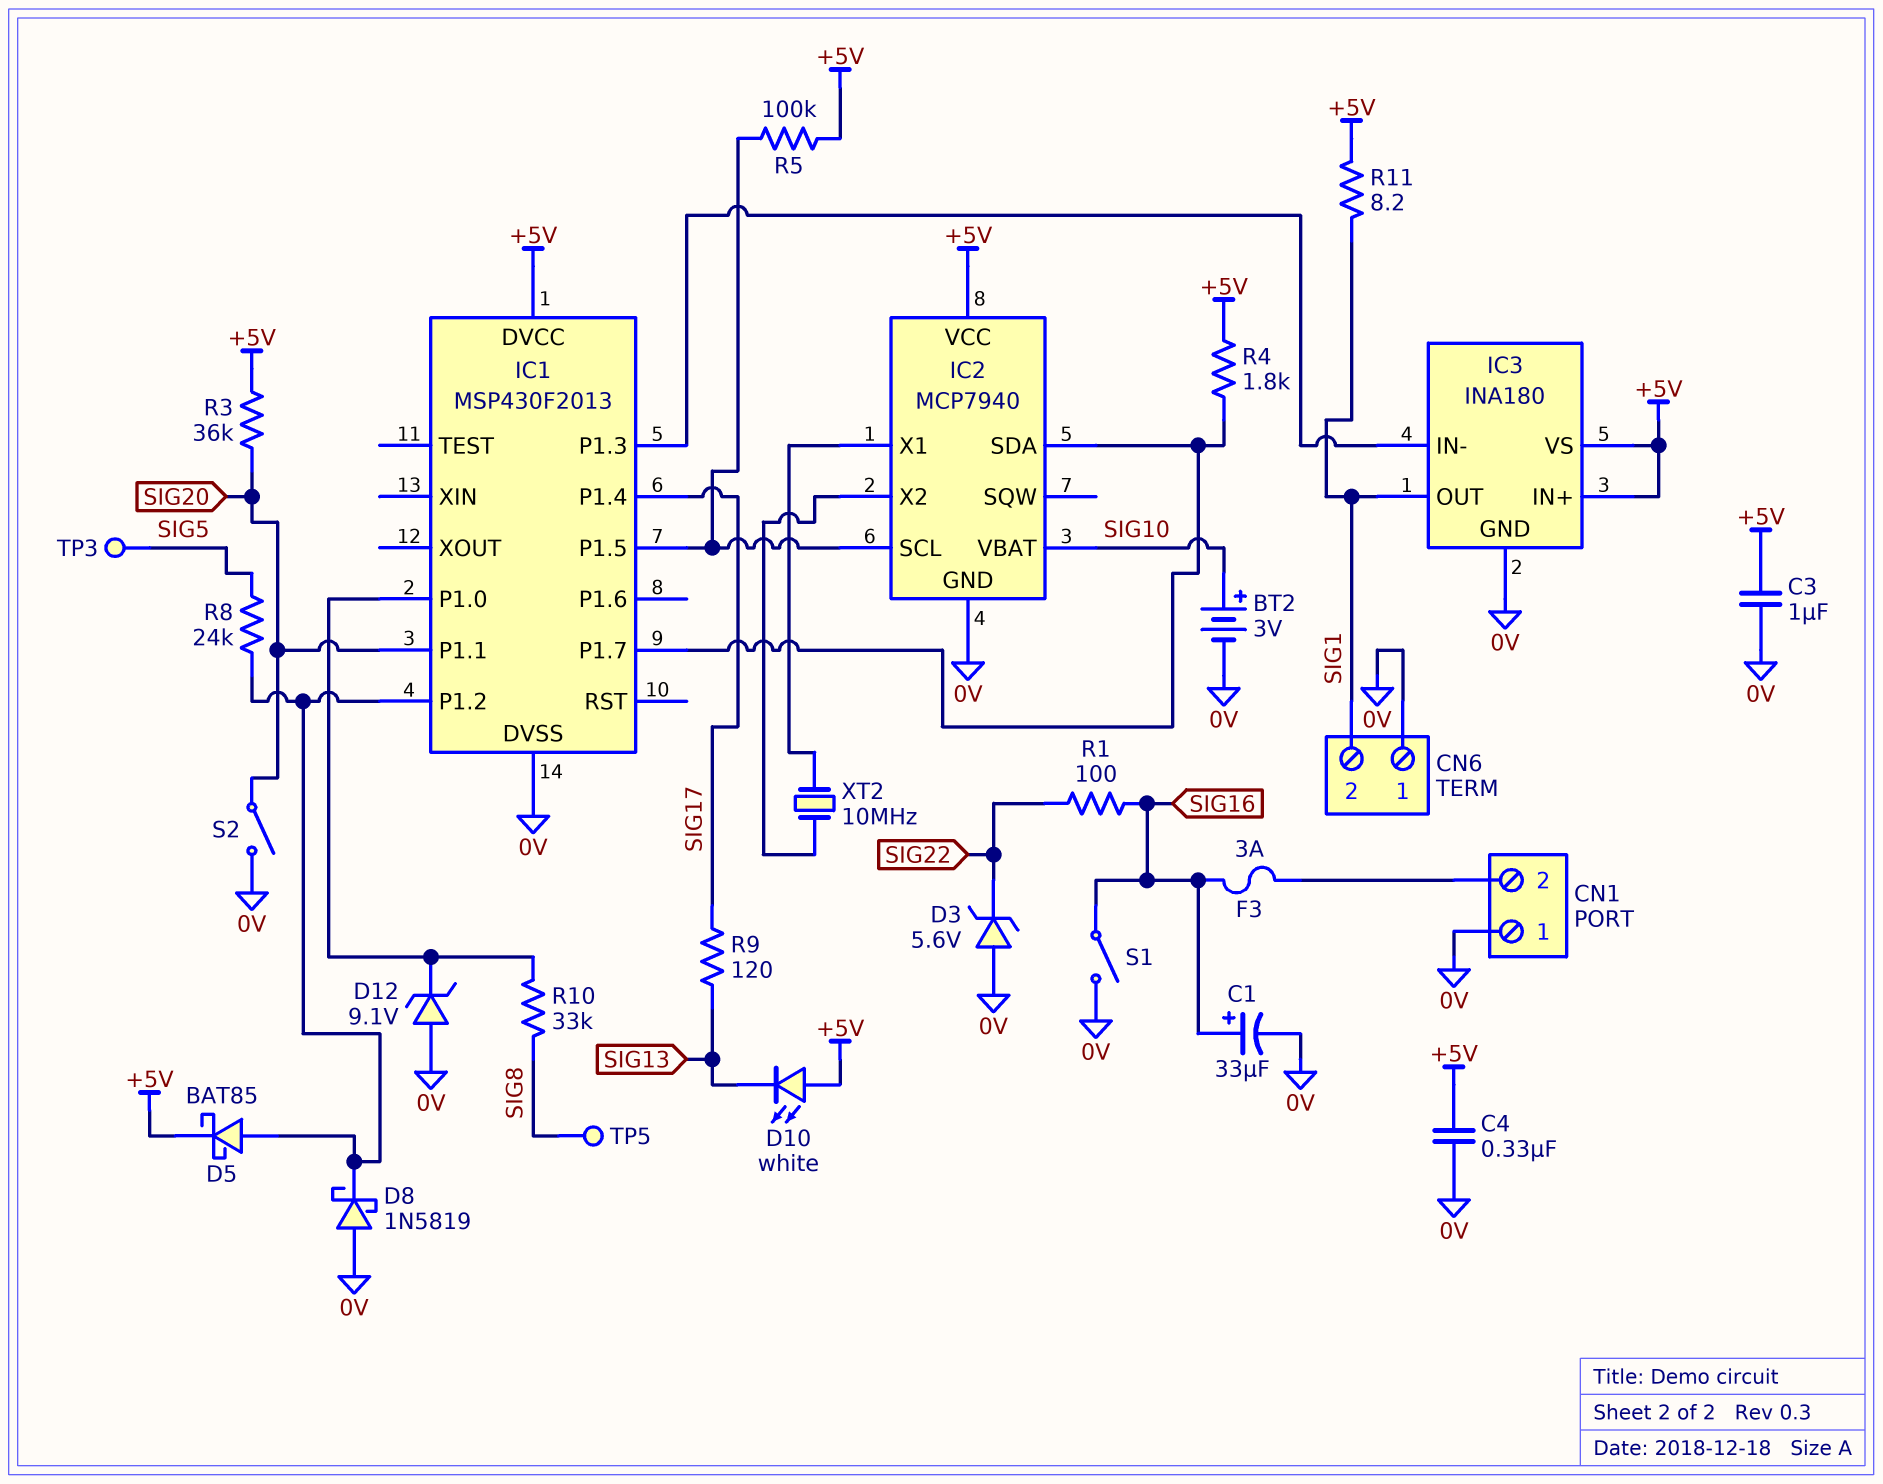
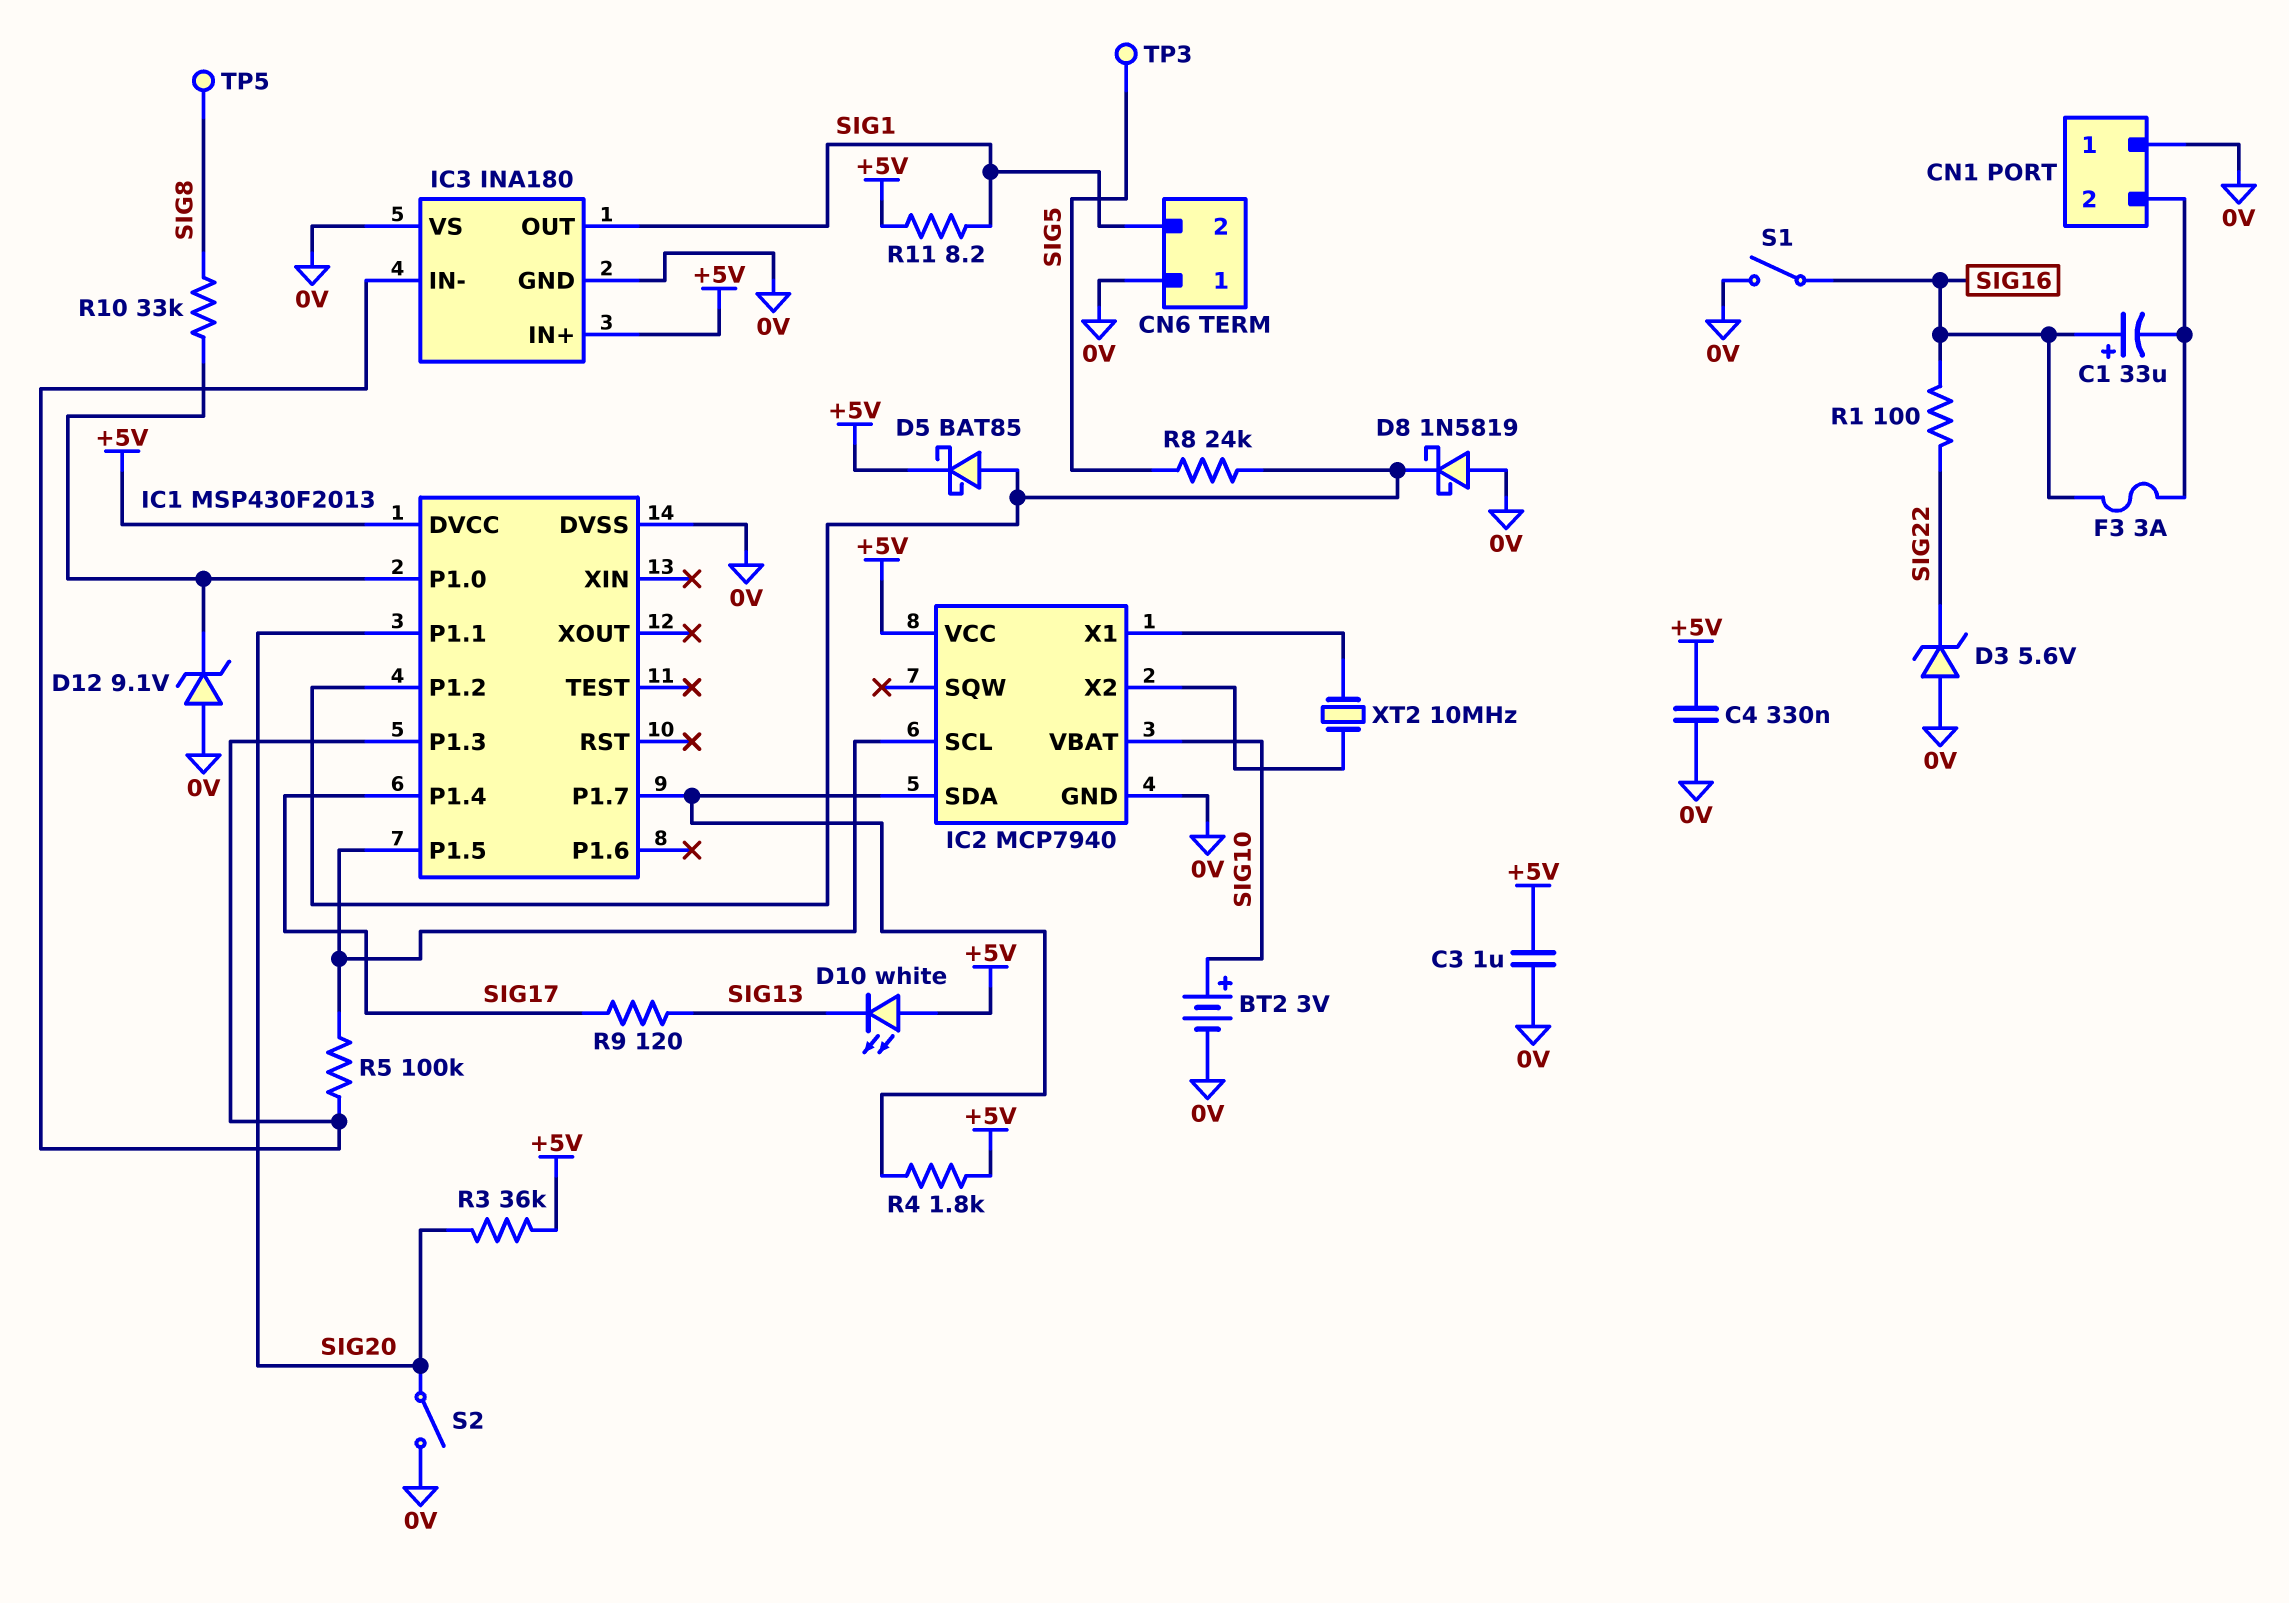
C1: 33uF (plus SIG16, minus 0V) -> 33uF (plus SIG16, minus CN1/2)
IC3 pin VS: +5V -> 0V
R5: 100k (+5V, IC1/P1.5) -> 100k (IC1/P1.3, IC1/P1.5)

